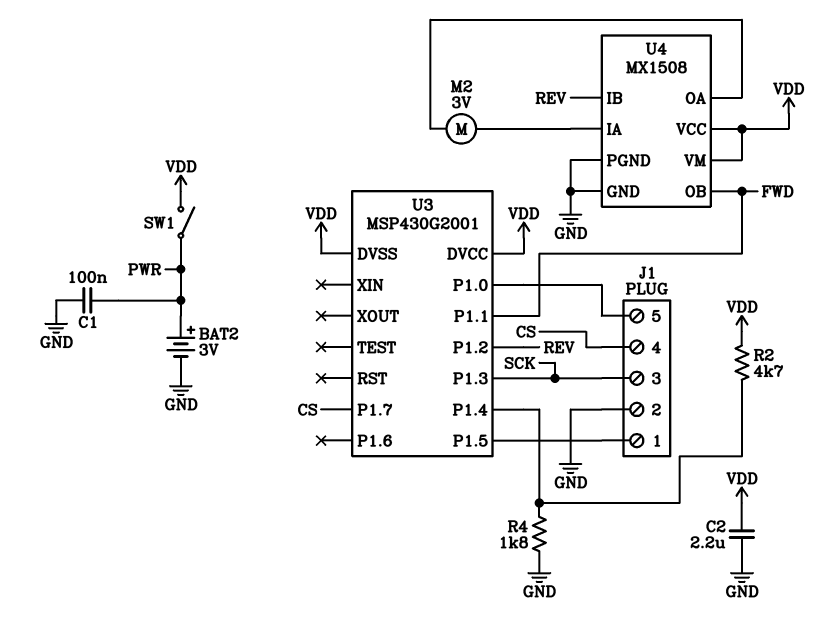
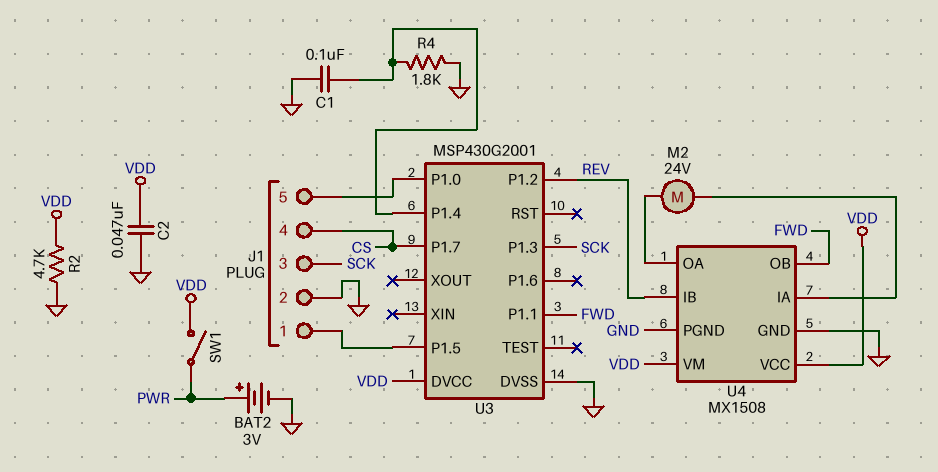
C1: 100nF (GND, PWR) -> 100nF (GND, U3/P1.4)
C2: 2.2uF (GND, VDD) -> 47nF (GND, VDD)
M2: motor 3V (U4/IA, U4/OA) -> motor 24V (U4/IA, U4/OA)
R2: 4.7k (U3/P1.4, VDD) -> 4.7k (GND, VDD)
U3 pin DVSS: VDD -> GND

